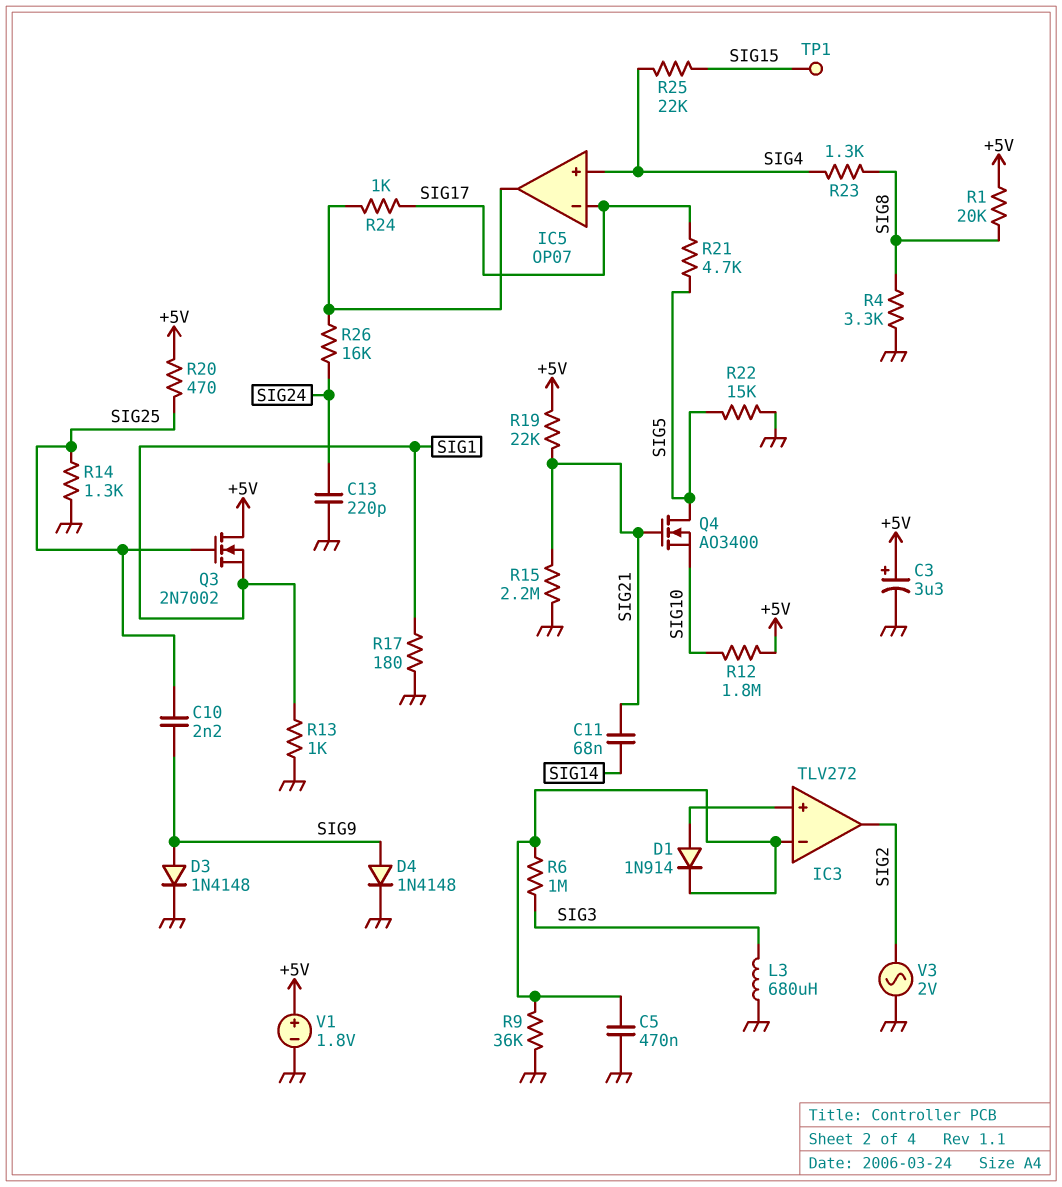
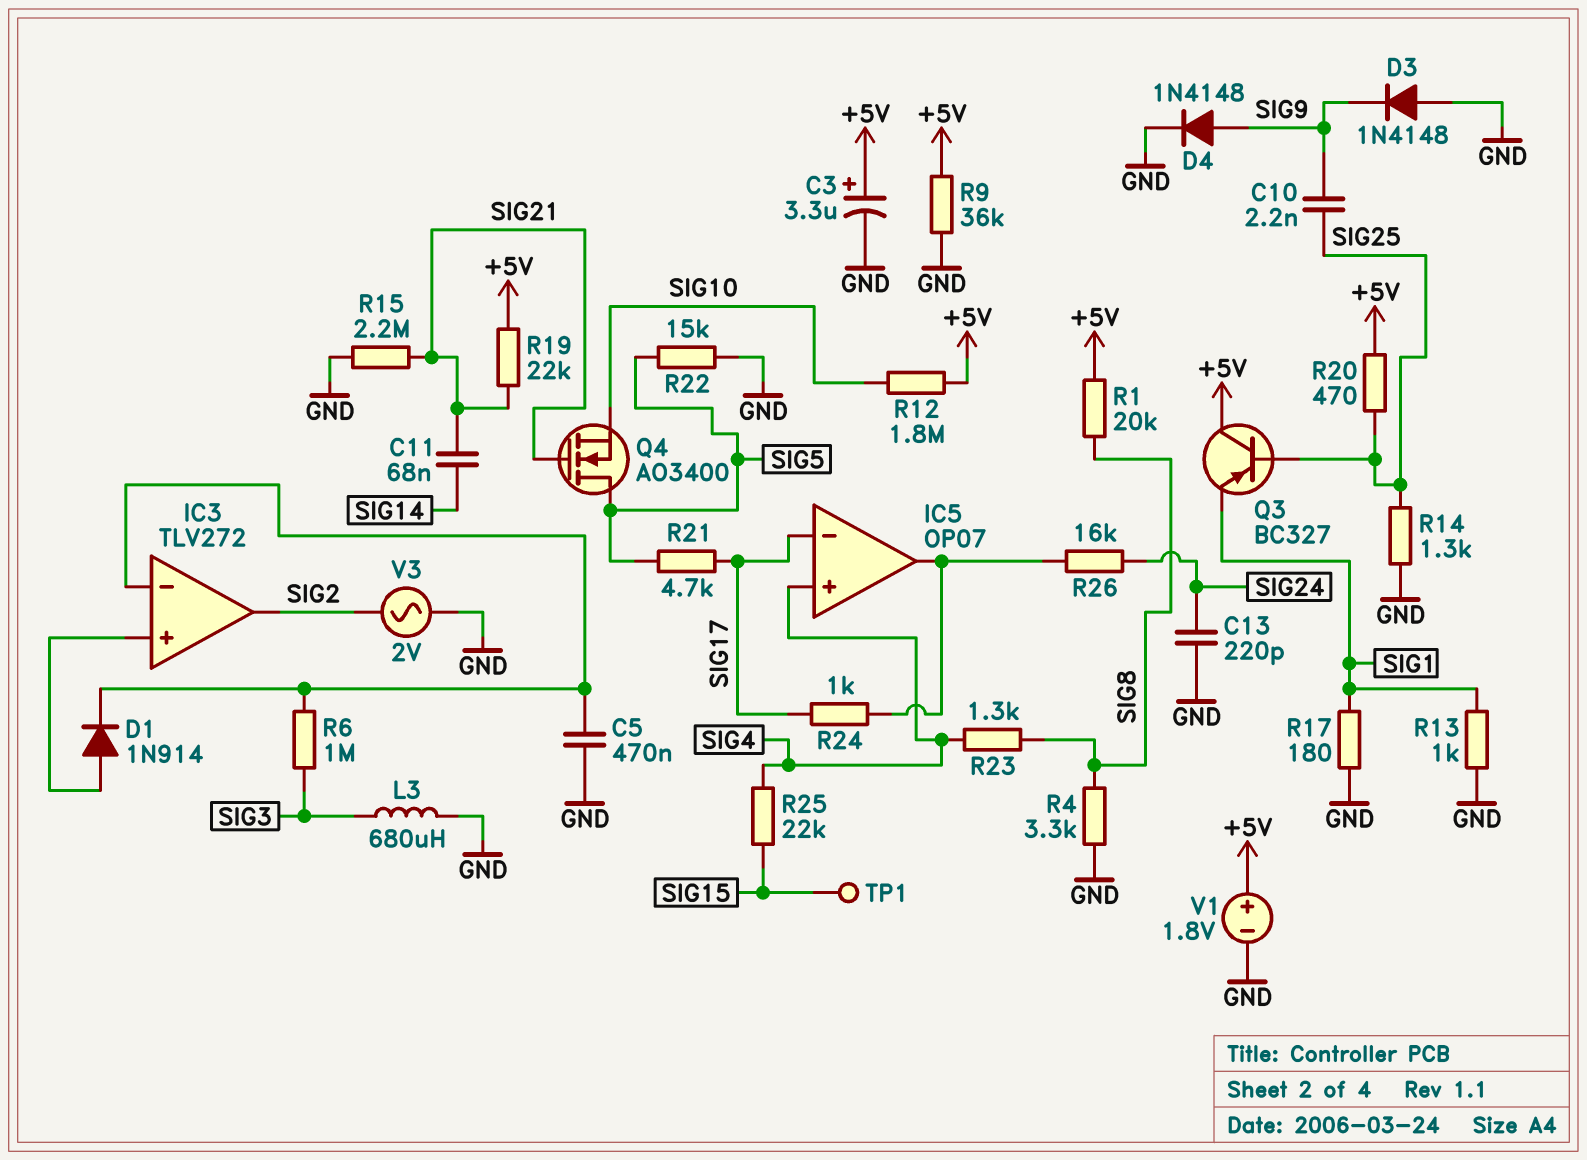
D3: diode 1N4148 (A SIG9, K GND) -> diode 1N4148 (A GND, K SIG9)
Q3: NMOS 2N7002 (G SIG25, D +5V, S SIG1) -> PNP BC327 (B SIG25, C +5V, E SIG1)
R9: 36k (GND, IC3/in-) -> 36k (+5V, GND)

